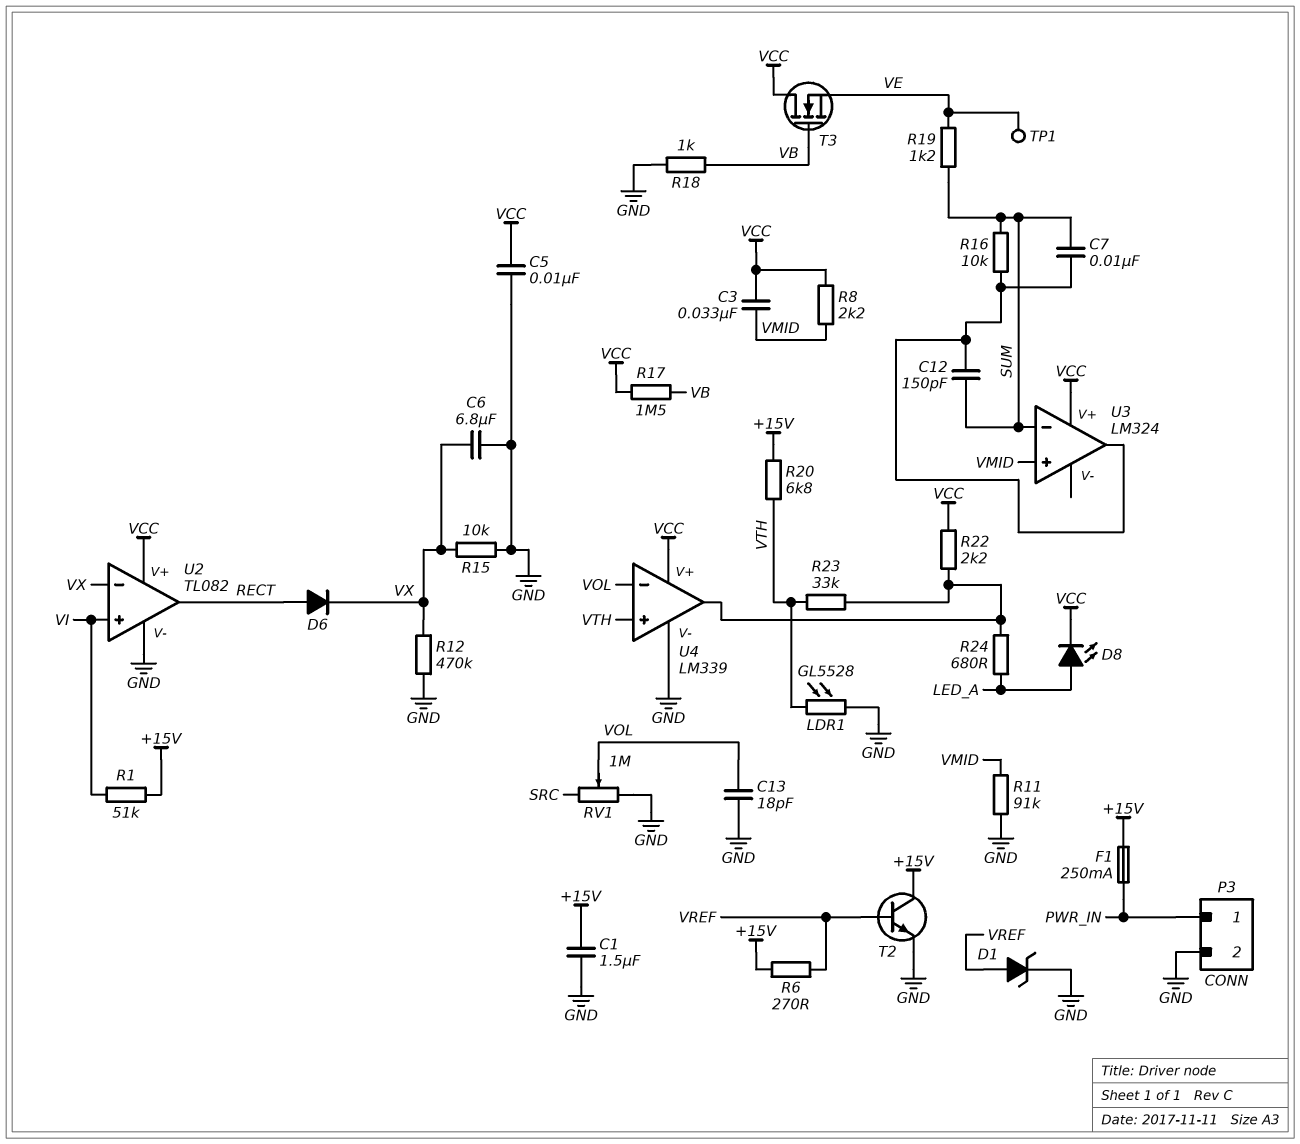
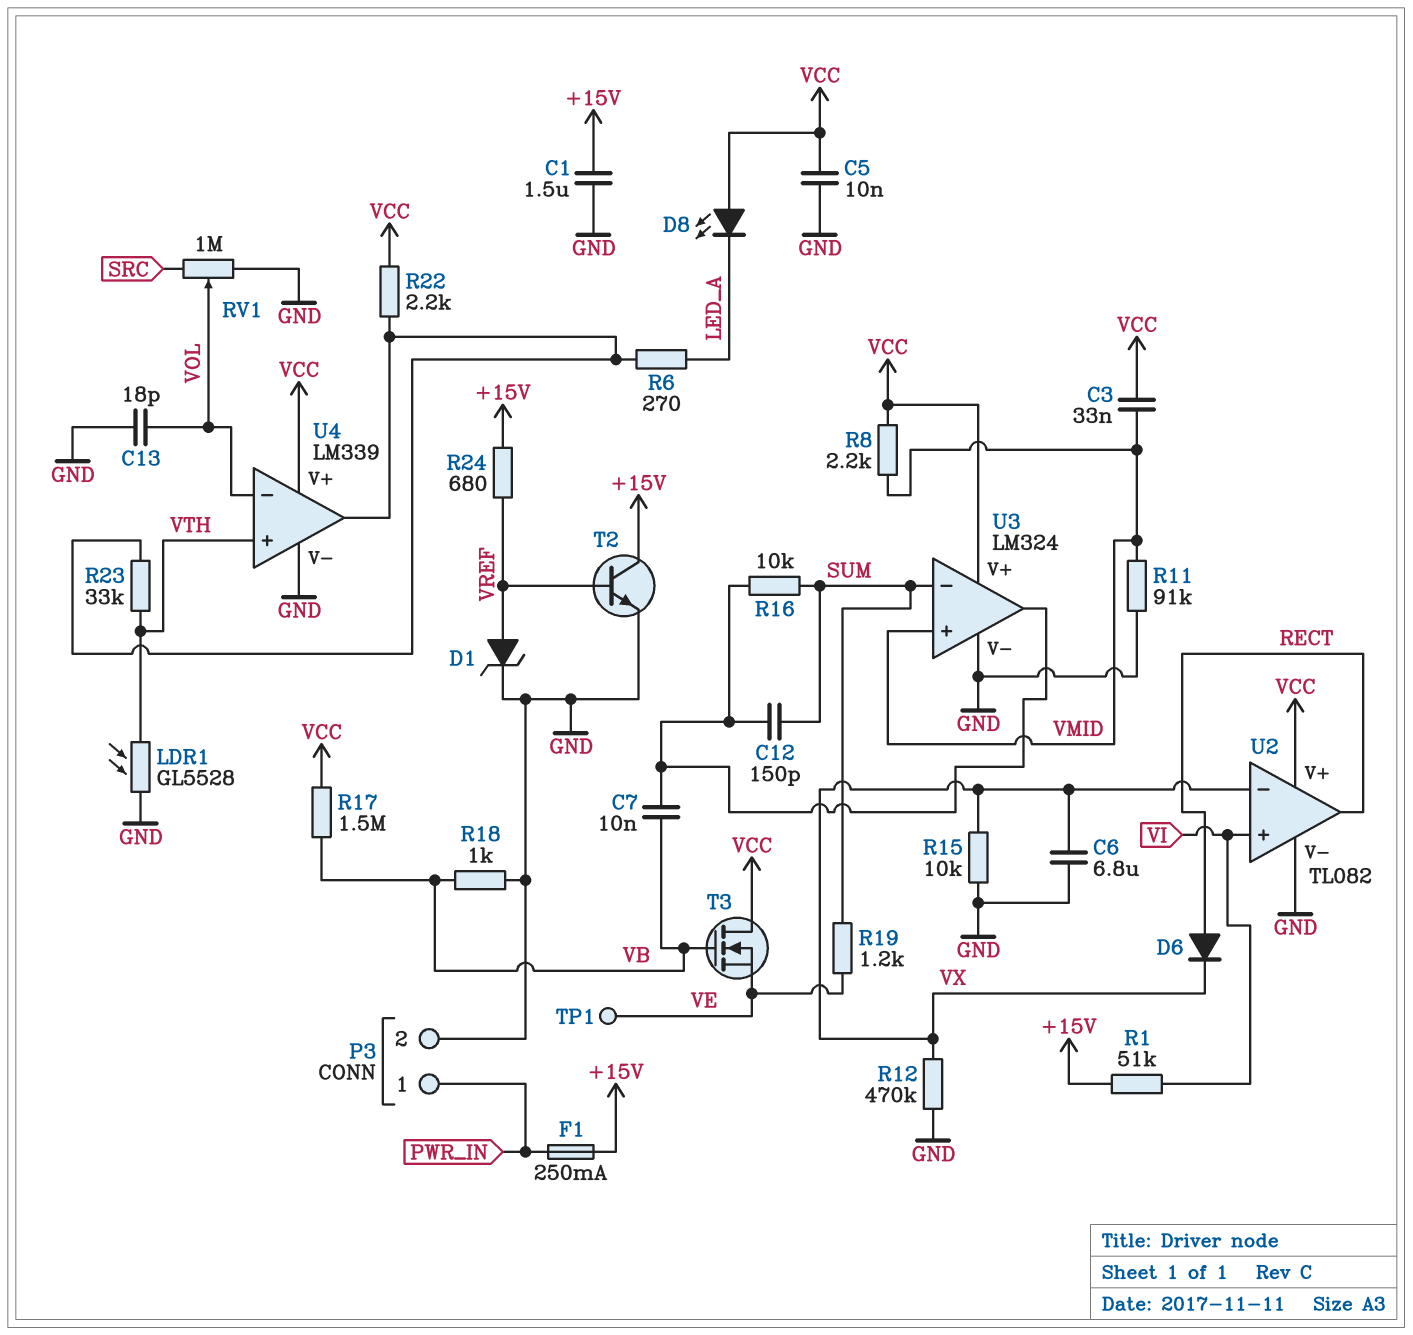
C7: 10nF (SUM, U3/out) -> 10nF (U3/out, VB)
D8: LED (A LED_A, K VCC) -> LED (A VCC, K LED_A)
R6: 270 (+15V, VREF) -> 270 (LED_A, U4/out)
R20: 6.8k (+15V, VTH) -> none
R24: 680 (LED_A, U4/out) -> 680 (+15V, VREF)
U3 pin V-: none -> GND

